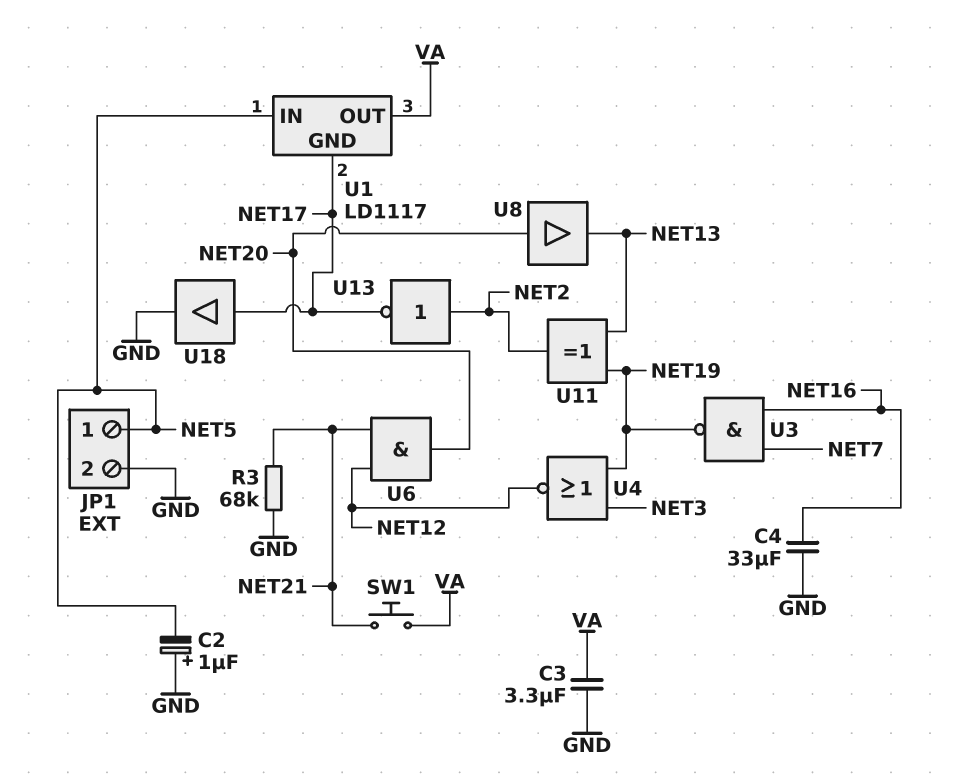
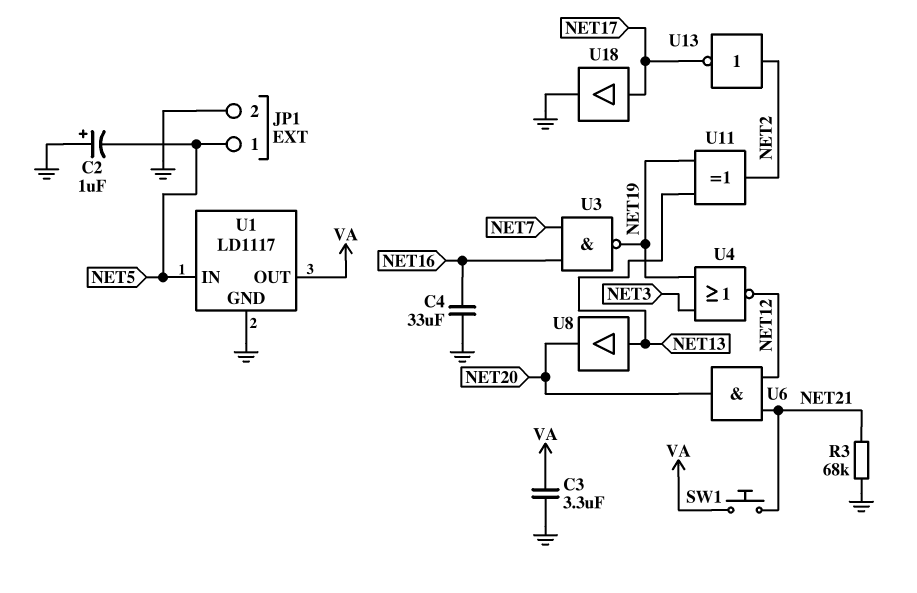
U1 pin GND: NET17 -> GND
U8: buffer (in NET20, out NET13) -> buffer (in NET13, out NET20)

